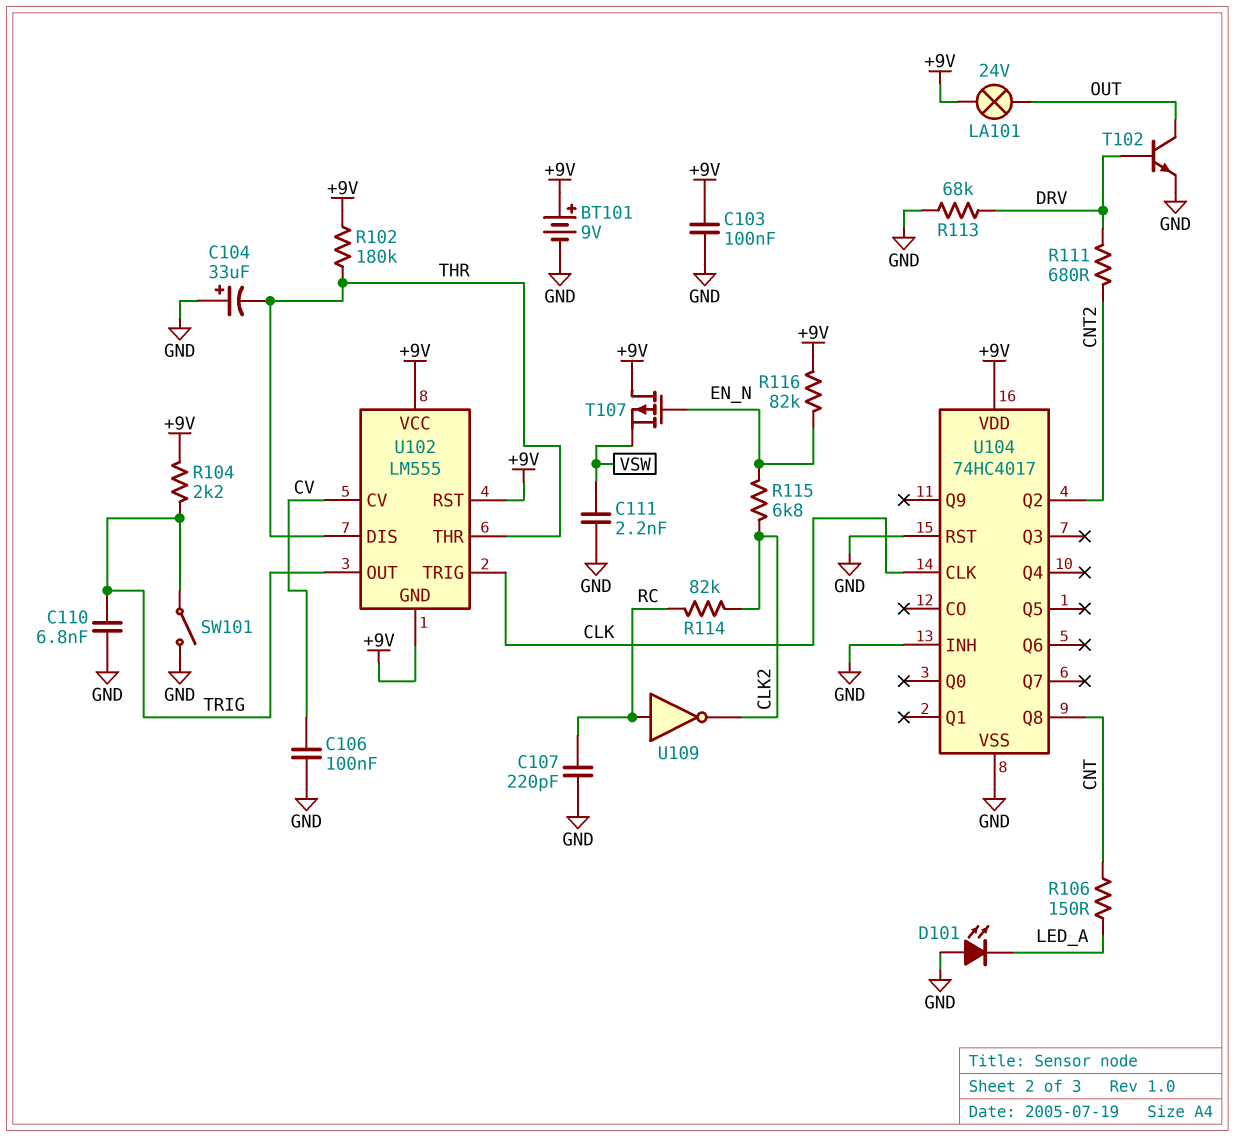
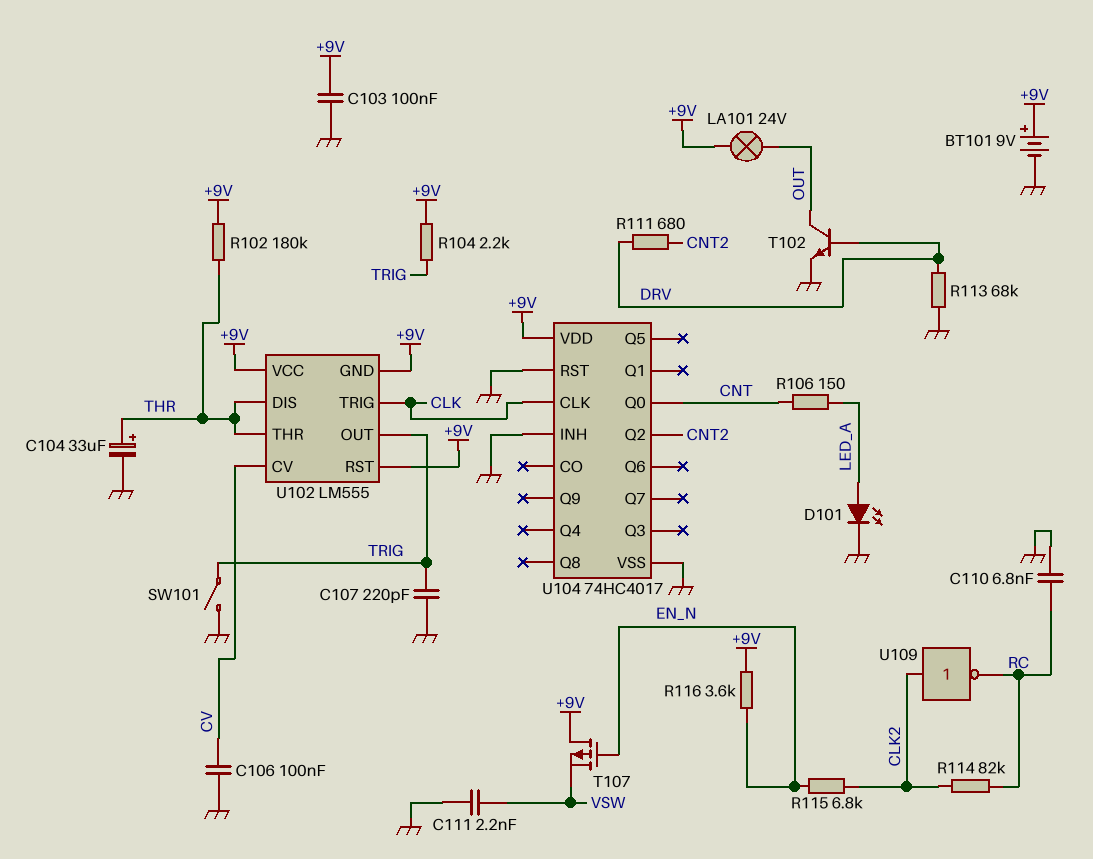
C104: 33uF (plus GND, minus THR) -> 33uF (plus THR, minus GND)
C107: 220pF (GND, RC) -> 220pF (GND, TRIG)
C110: 6.8nF (GND, TRIG) -> 6.8nF (GND, RC)
D101: LED (A GND, K LED_A) -> LED (A LED_A, K GND)
R116: 82k (+9V, EN_N) -> 3.6k (+9V, EN_N)
U104 pin Q0: none -> CNT
U104 pin Q8: CNT -> none
U109: NOT (in RC, out CLK2) -> NOT (in CLK2, out RC)

